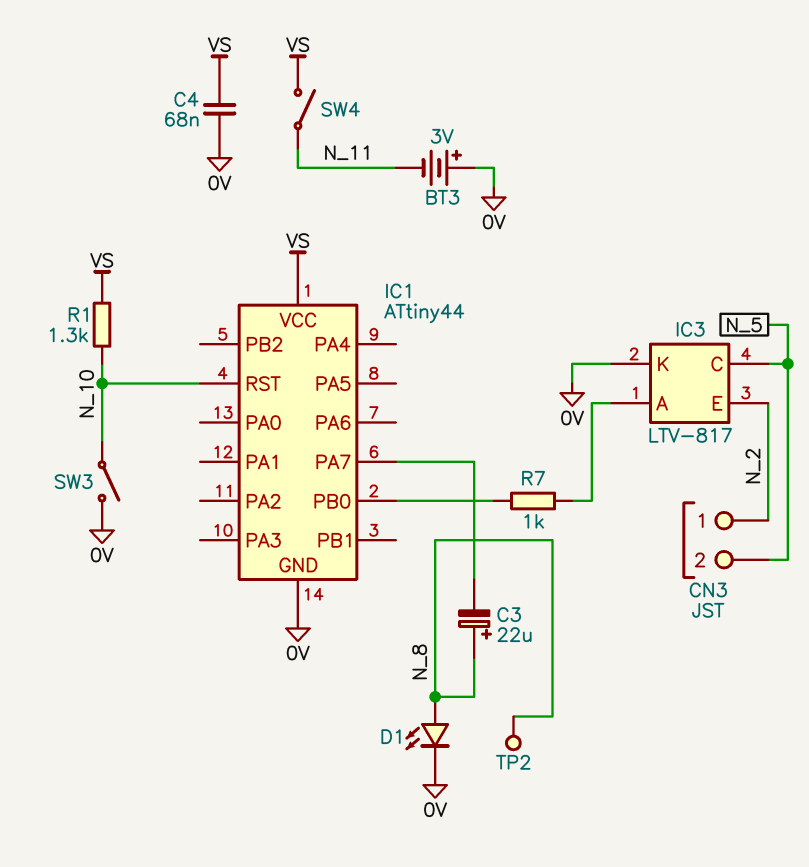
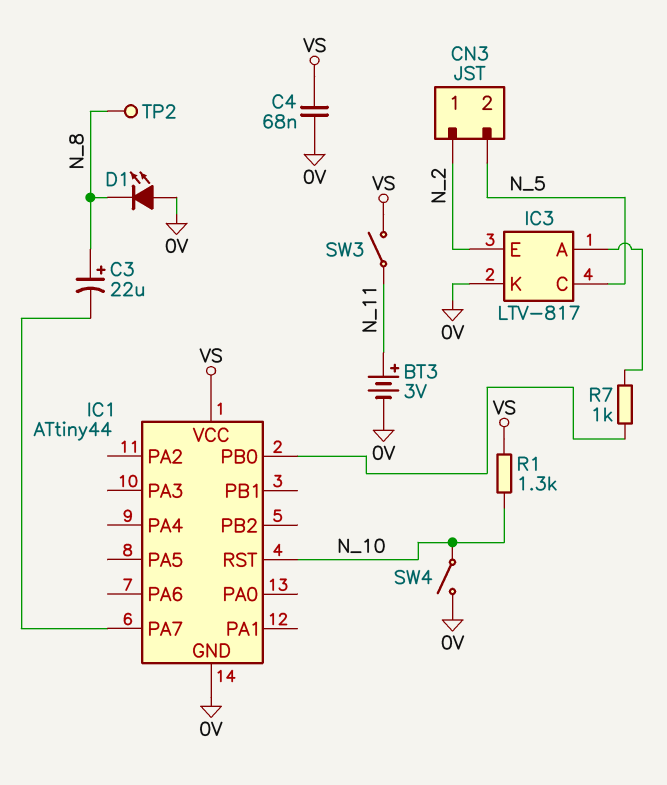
BT3: 3V (plus 0V, minus N_11) -> 3V (plus N_11, minus 0V)
D1: LED (A N_8, K 0V) -> LED (A 0V, K N_8)
SW3: switch (0V, N_10) -> switch (N_11, VS)
SW4: switch (N_11, VS) -> switch (0V, N_10)

